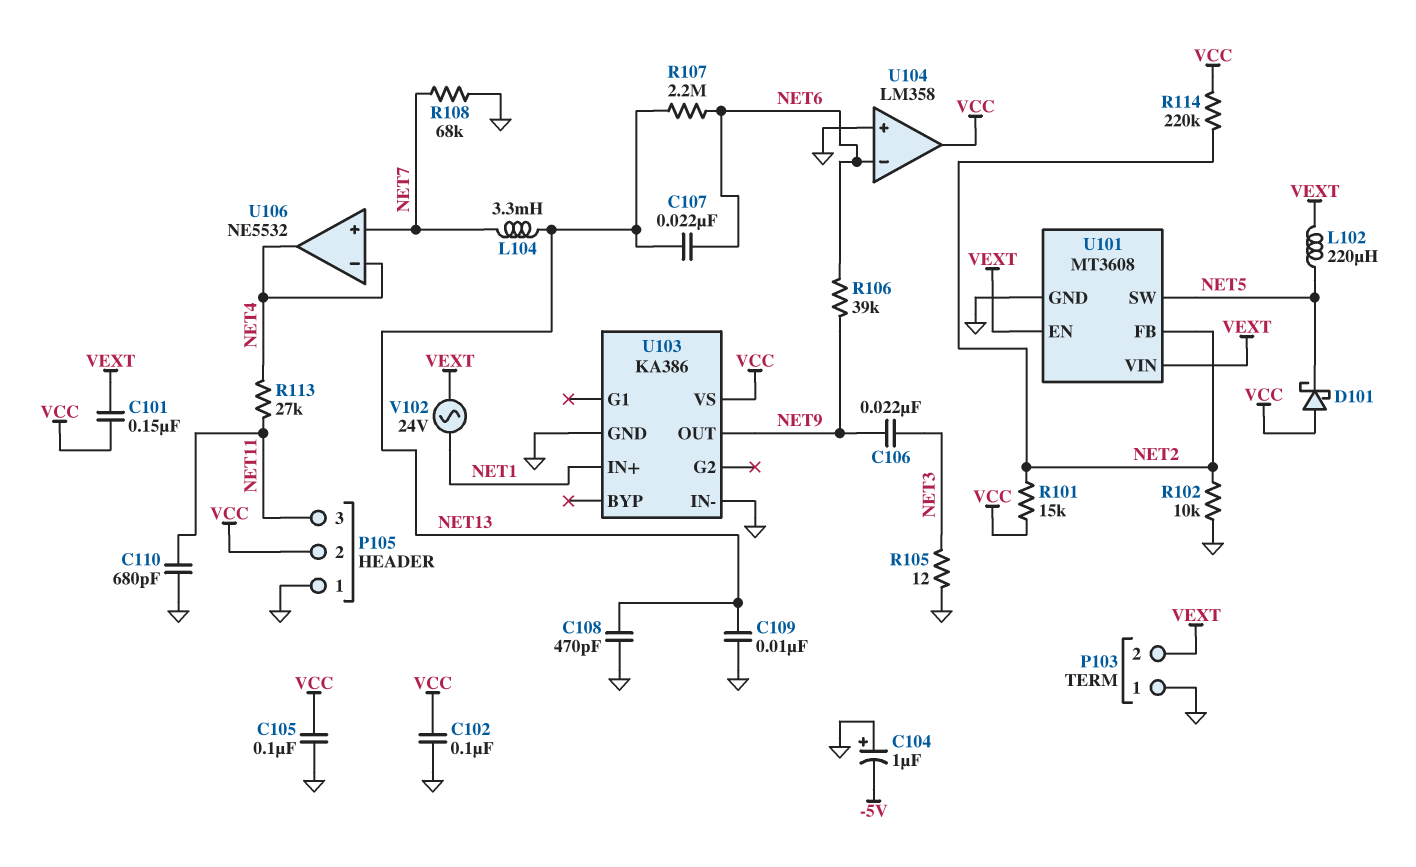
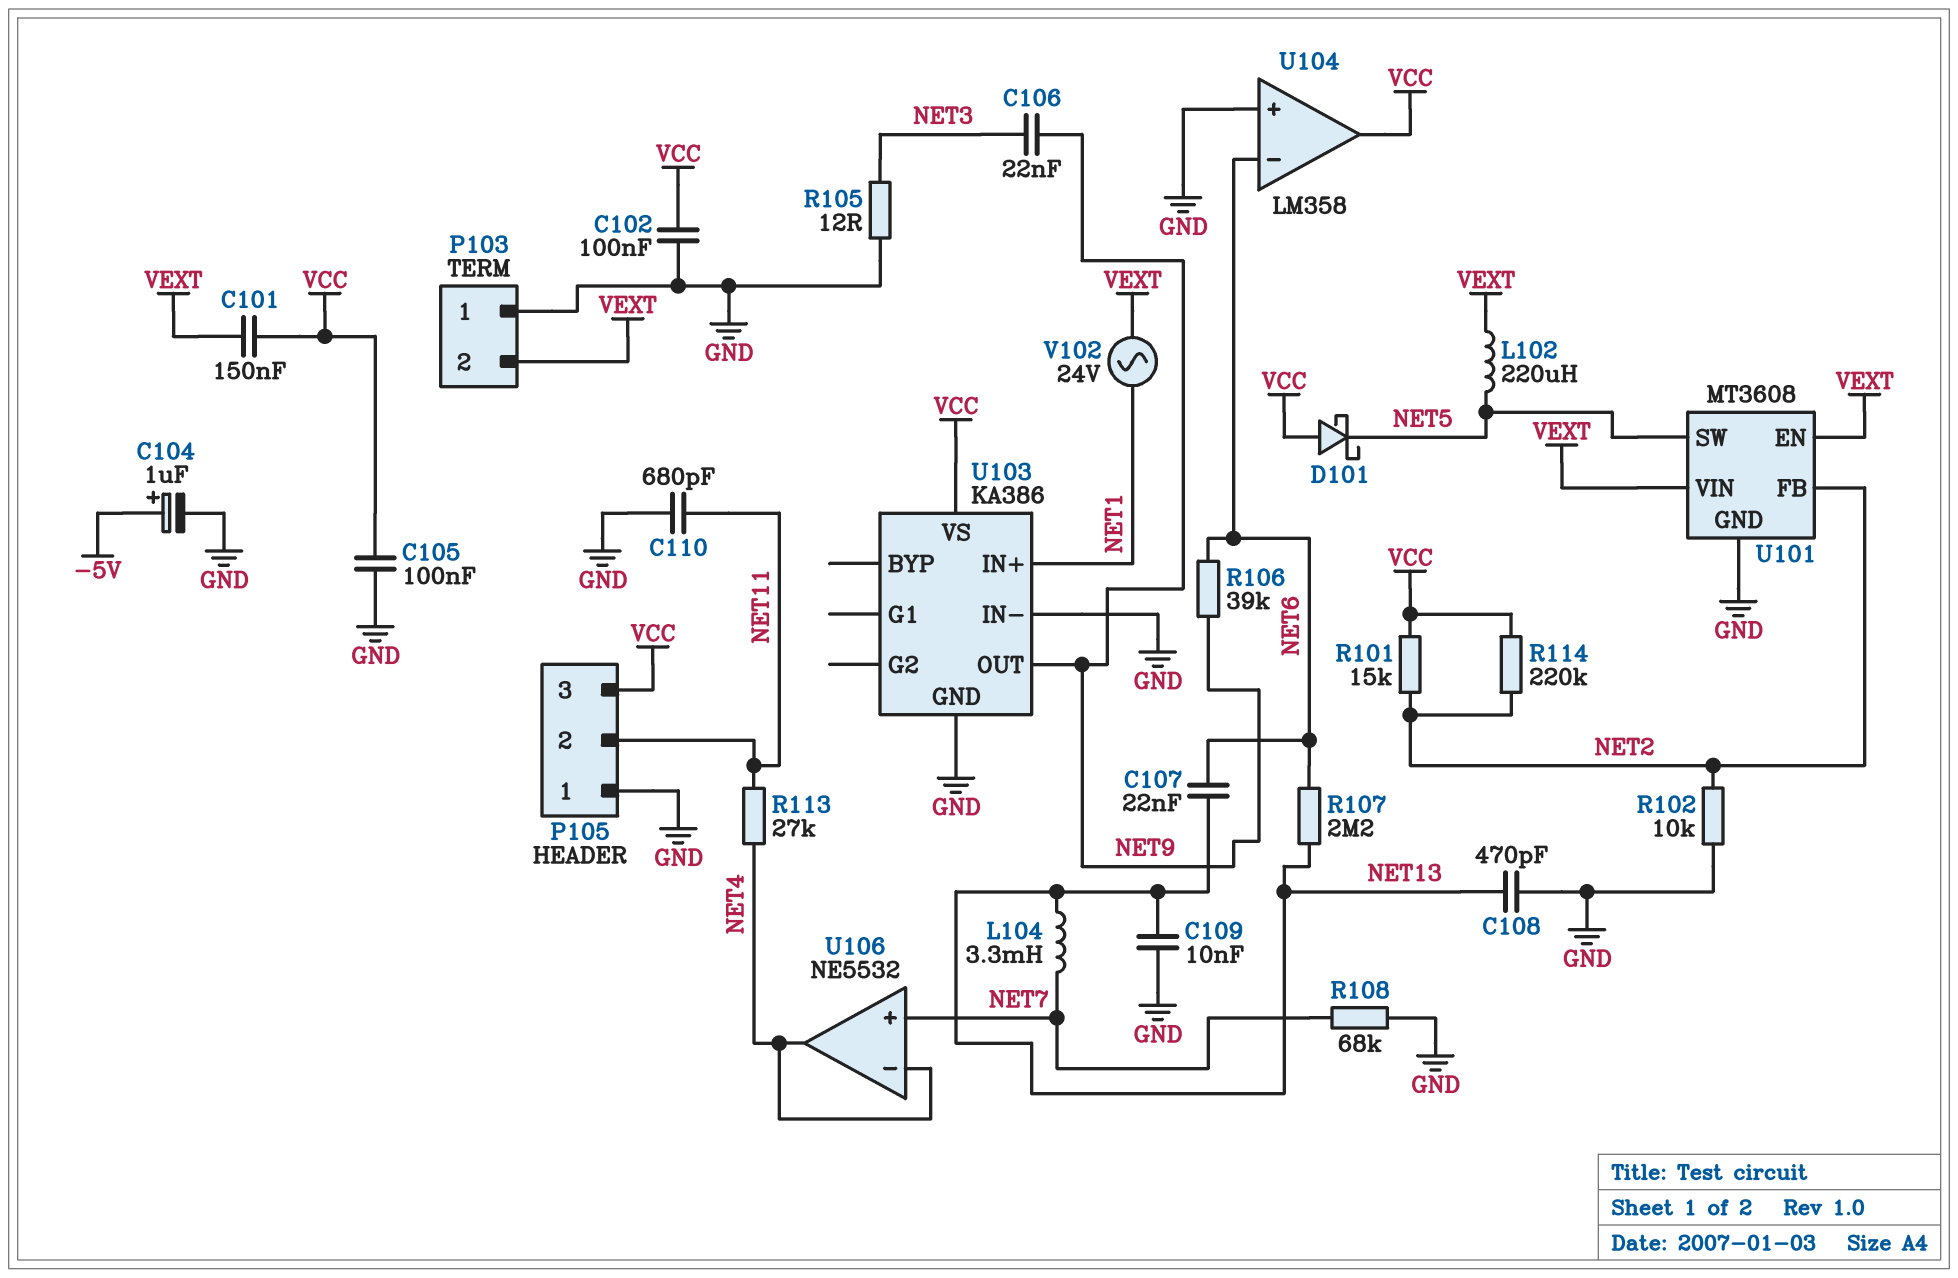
C104: 1uF (plus GND, minus -5V) -> 1uF (plus -5V, minus GND)
P105 pin 2: VCC -> NET11
P105 pin 3: NET11 -> VCC

